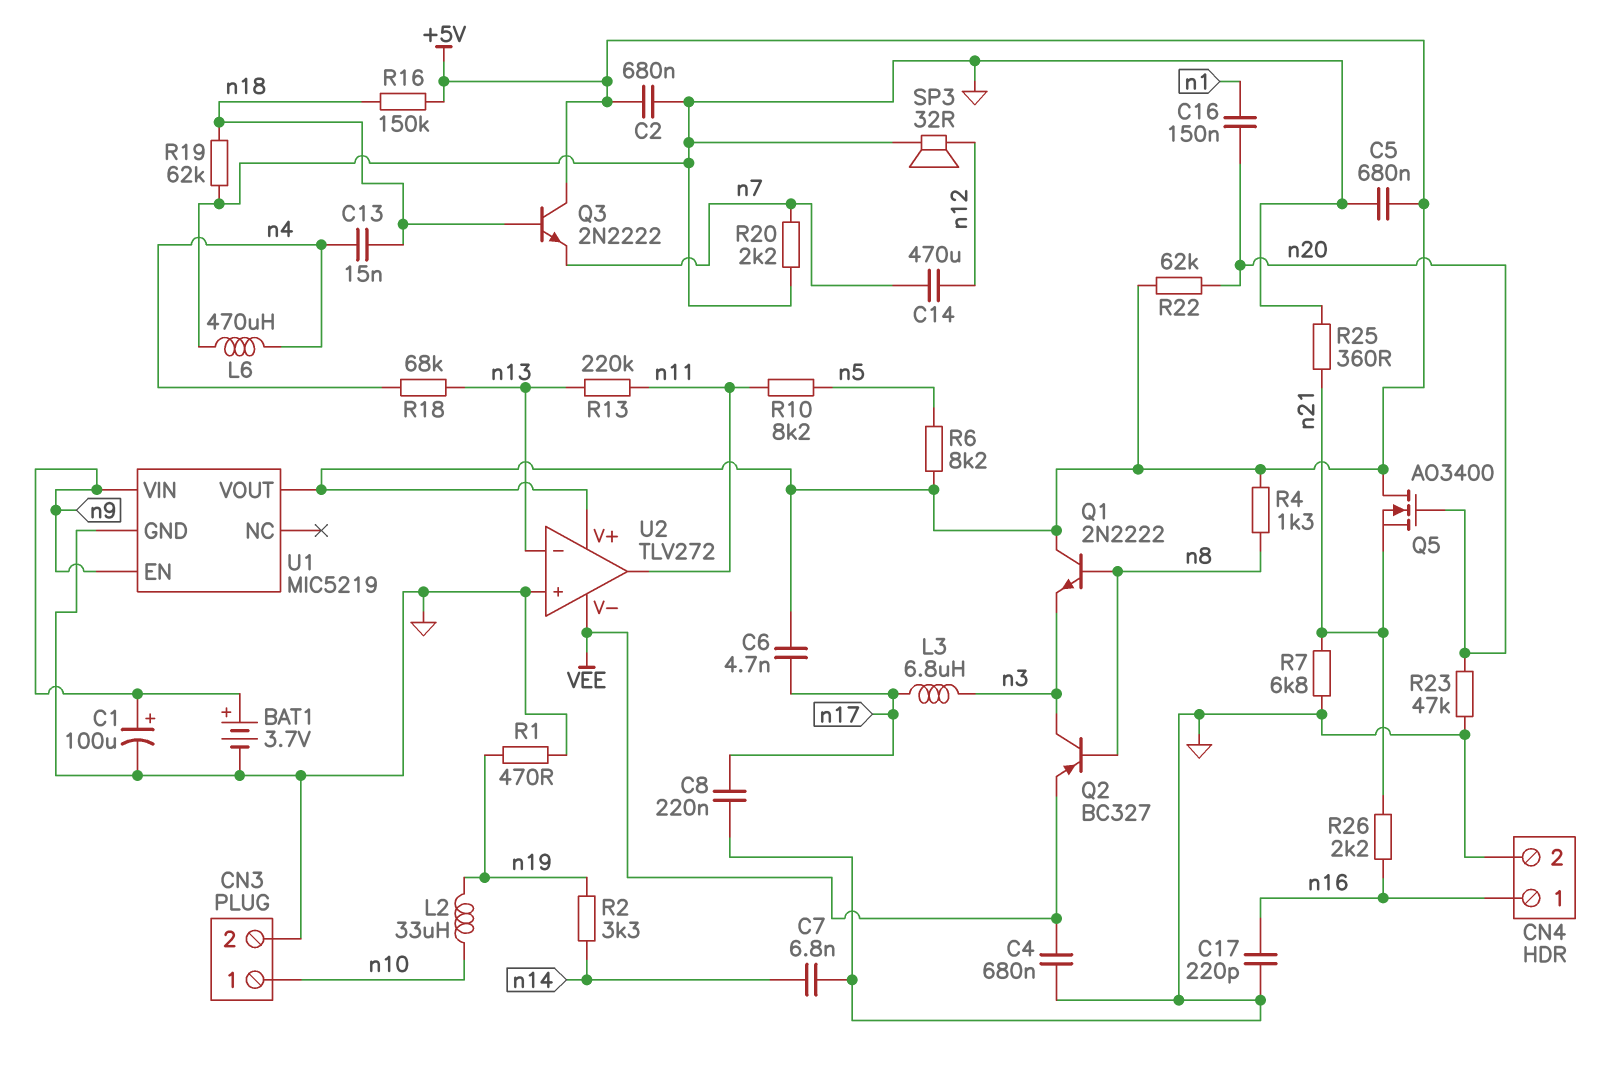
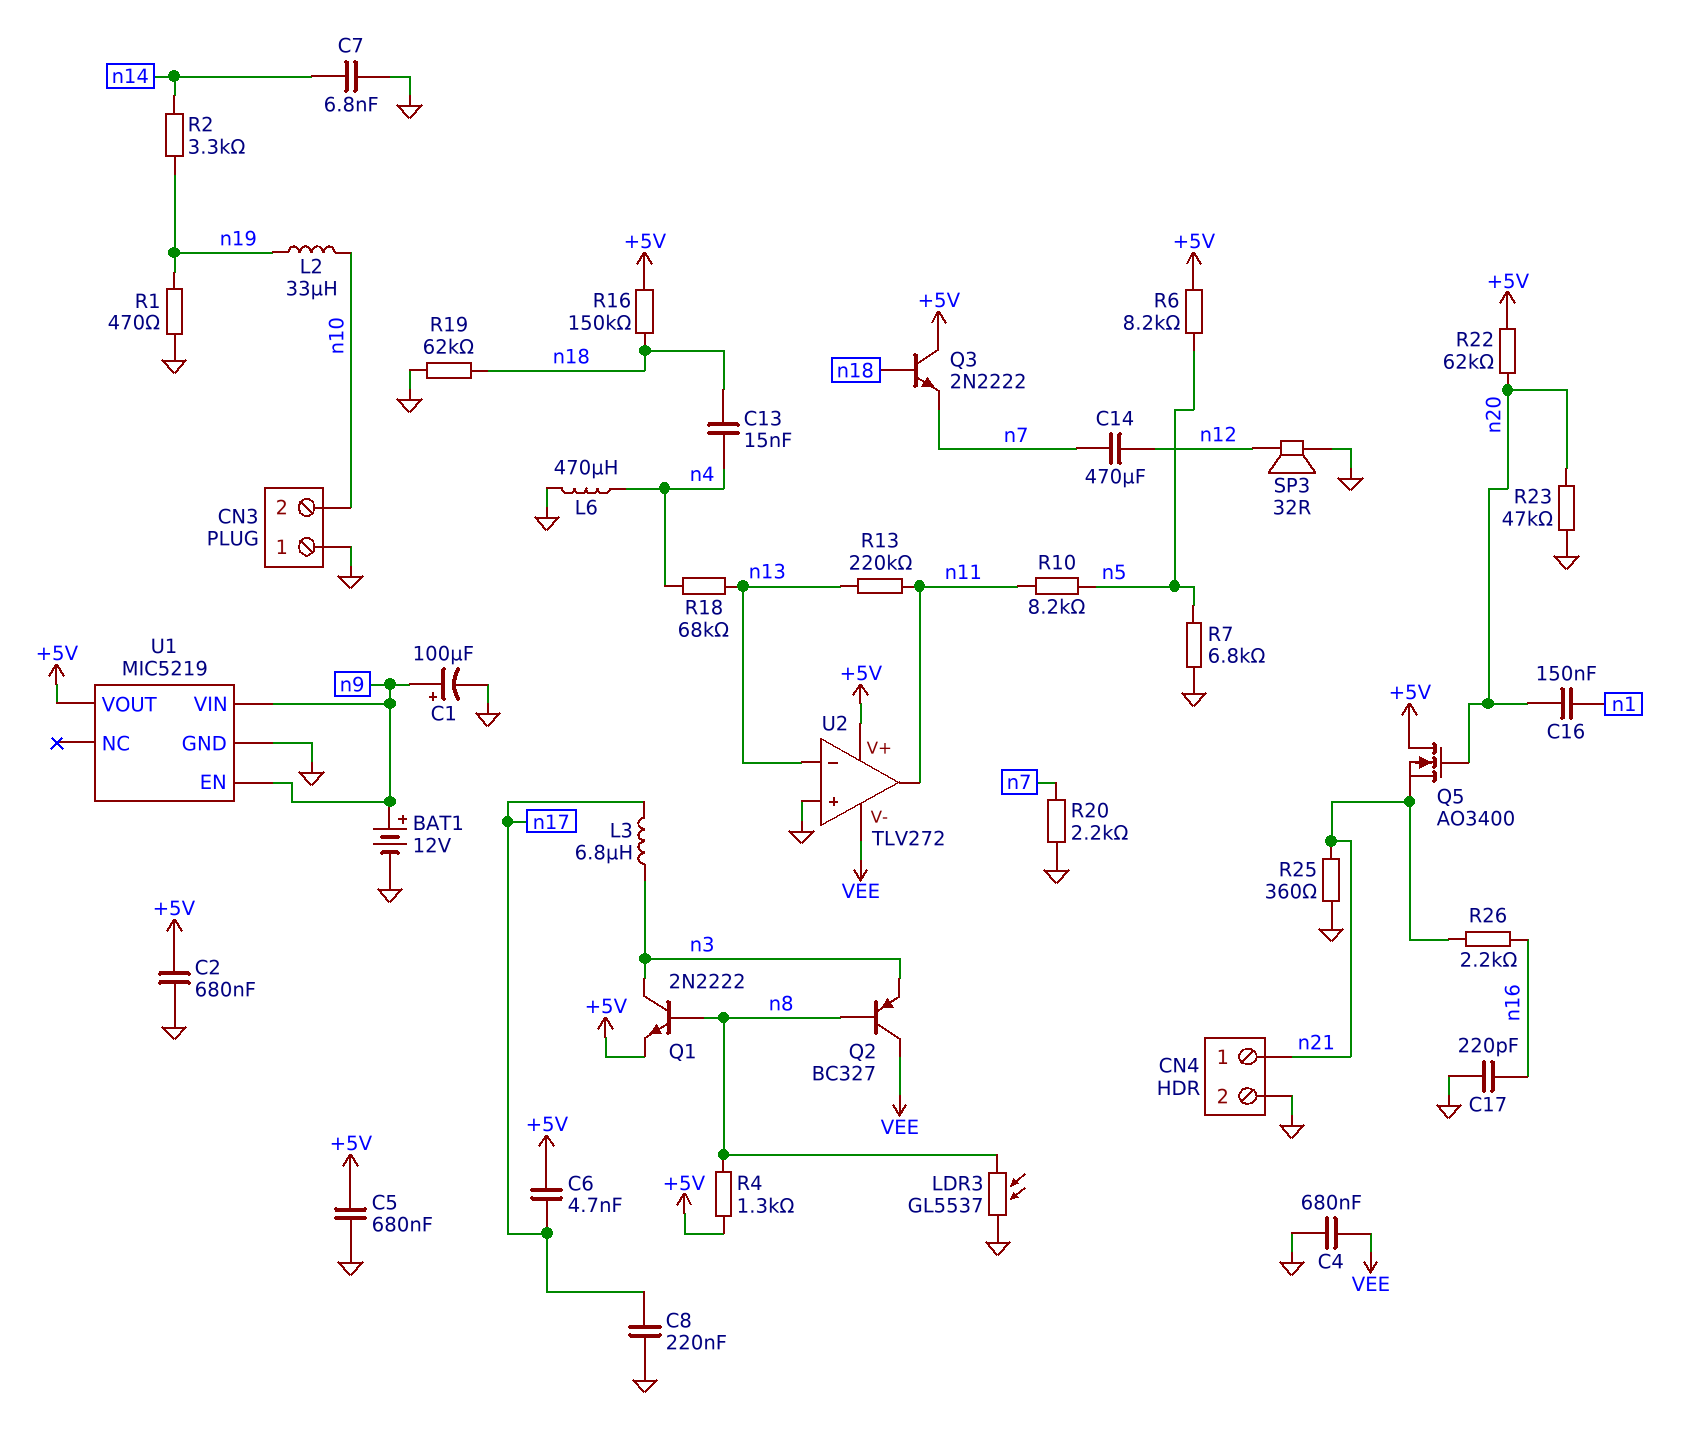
BAT1: 3.7V (plus n9, minus GND) -> 12V (plus n9, minus GND)
CN3 pin 1: n10 -> GND
CN3 pin 2: GND -> n10
CN4 pin 1: n16 -> n21
LDR3: none -> GL5537 (GND, n8)
Q1: NPN 2N2222 (B n8, C +5V, E n3) -> NPN 2N2222 (B n8, C n3, E +5V)
Q2: PNP BC327 (B n8, C n3, E VEE) -> PNP BC327 (B n8, C VEE, E n3)
R7: 6.8k (GND, n21) -> 6.8k (GND, n5)

